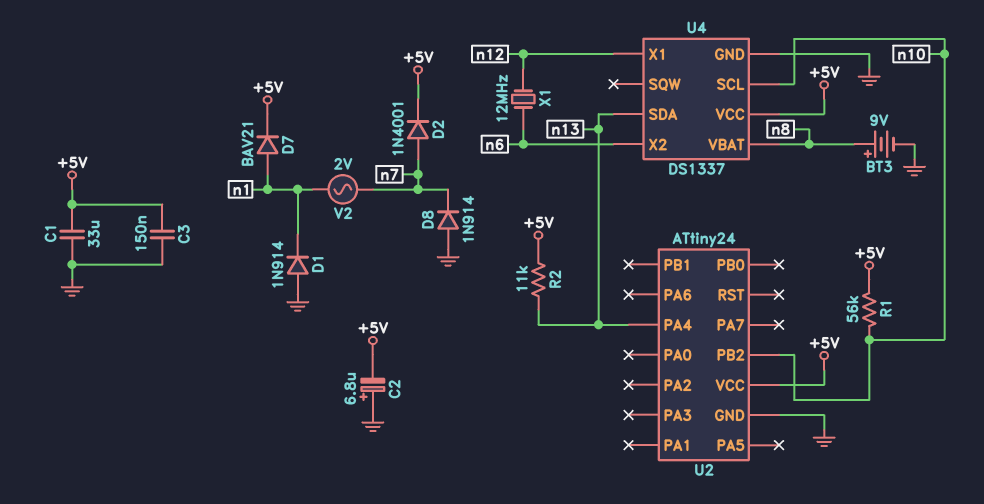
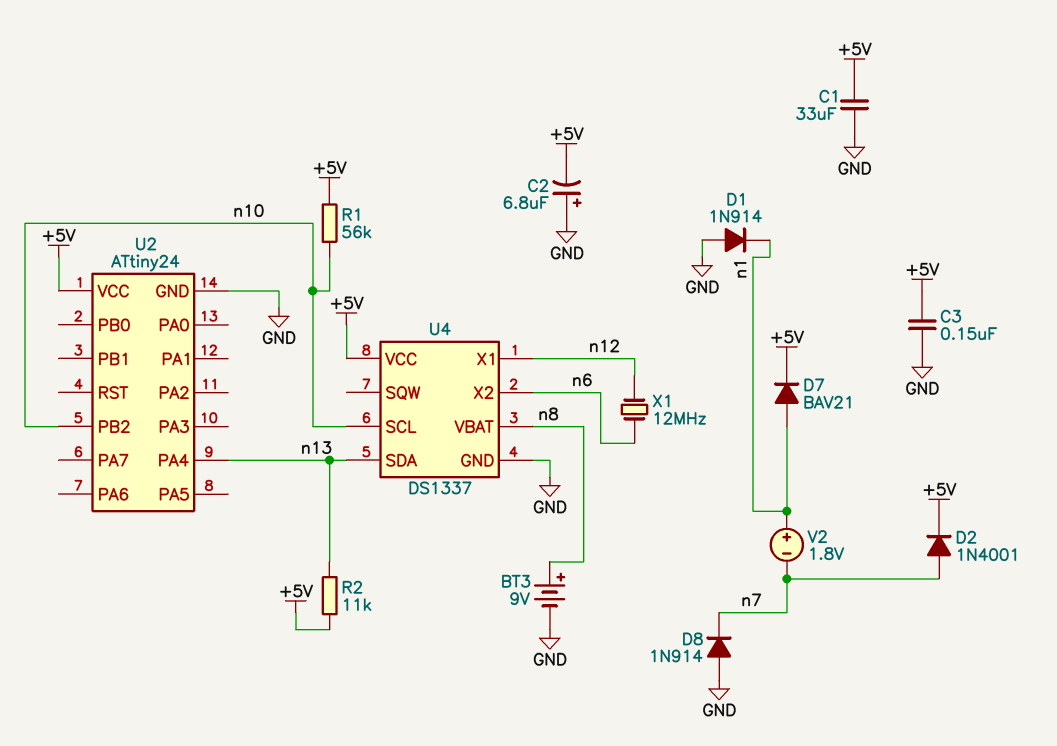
V2: AC 2V (n1, n7) -> 1.8V (plus n1, minus n7)

